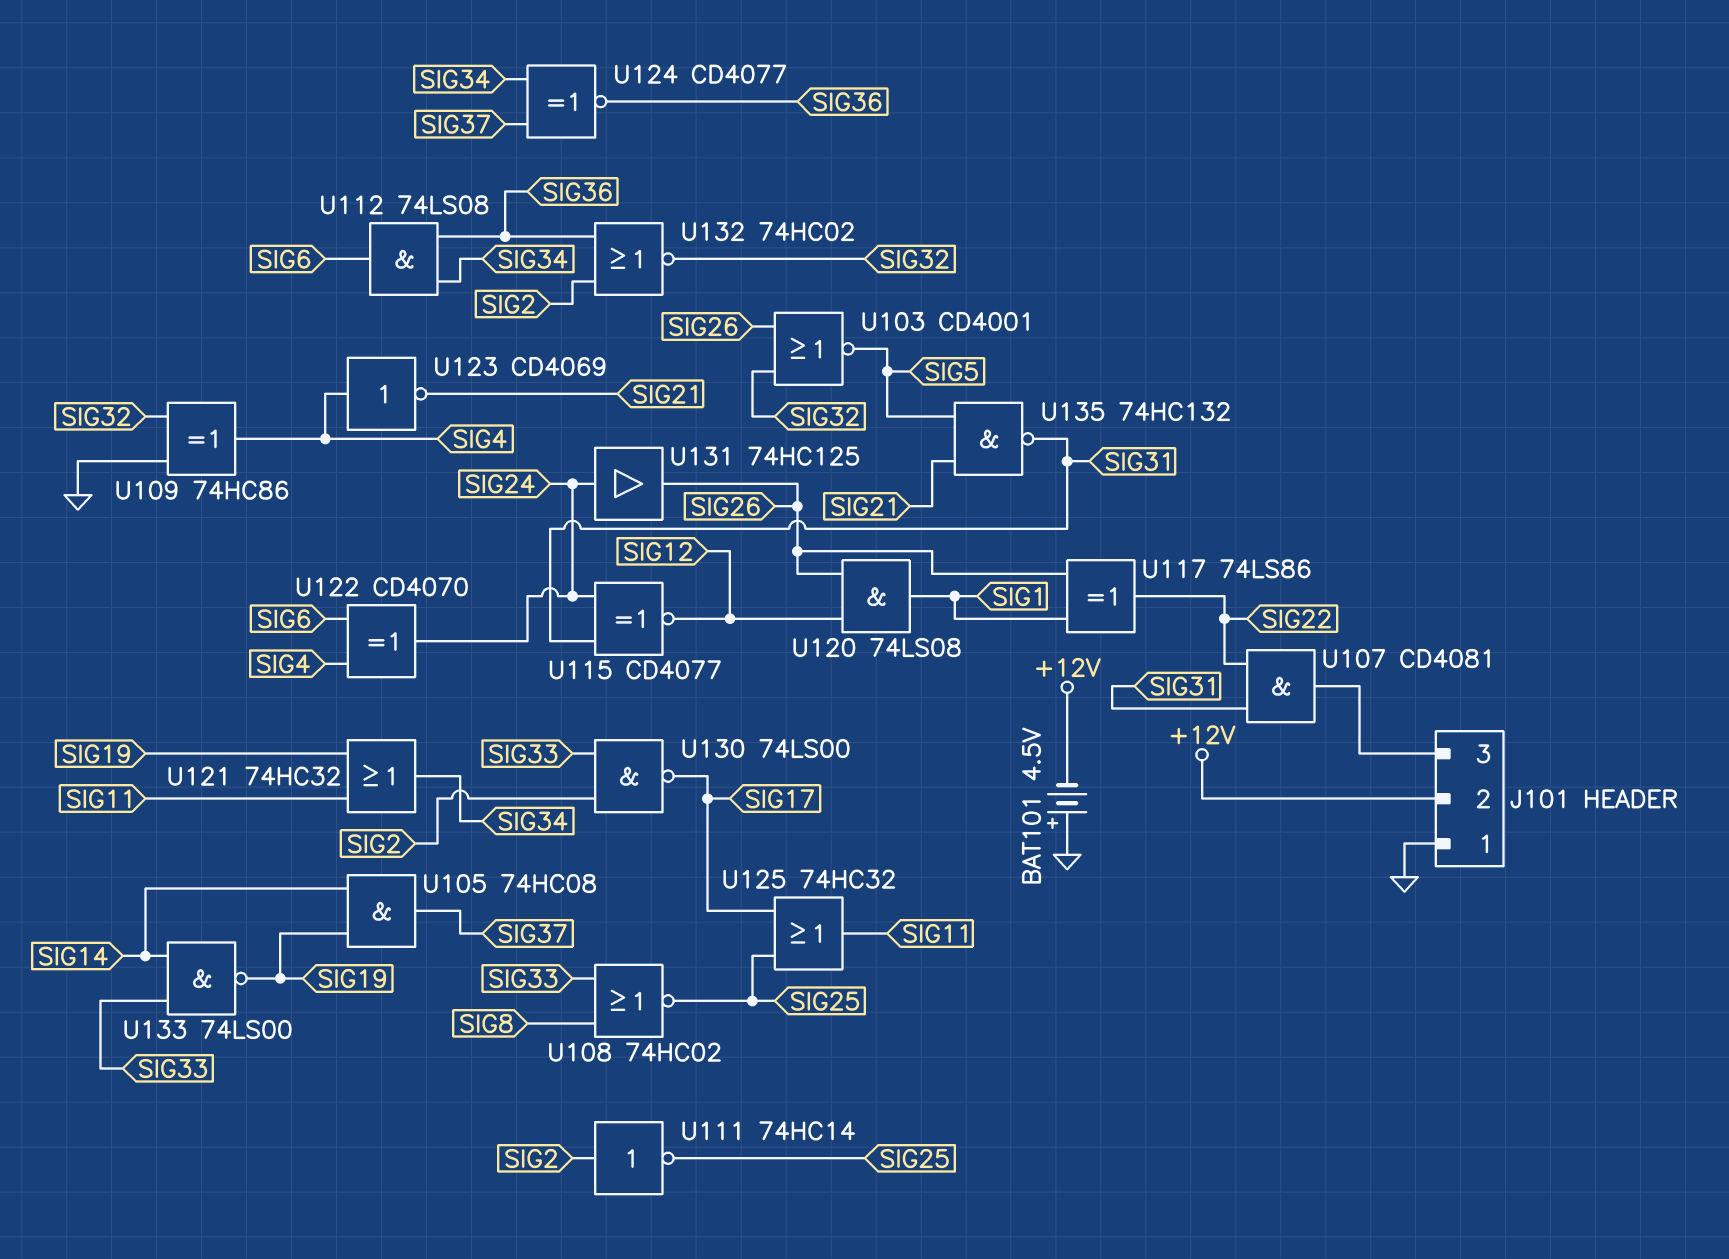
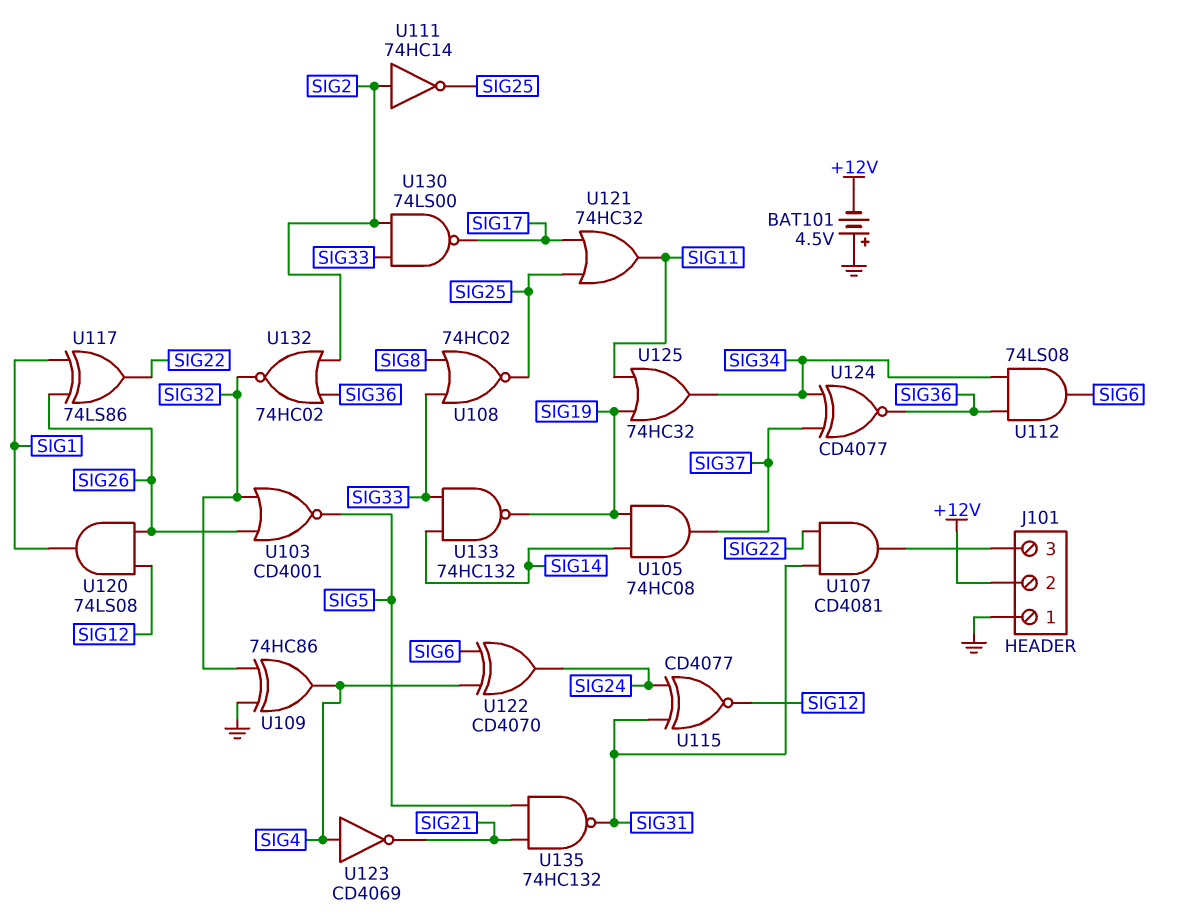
U121: OR 74HC32 (in SIG11, in SIG19, out SIG34) -> OR 74HC32 (in SIG17, in SIG25, out SIG11)
U125: OR 74HC32 (in SIG17, in SIG25, out SIG11) -> OR 74HC32 (in SIG11, in SIG19, out SIG34)
U131: buffer 74HC125 (in SIG24, out SIG26) -> none
U133: NAND 74LS00 (in SIG14, in SIG33, out SIG19) -> NAND 74HC132 (in SIG14, in SIG33, out SIG19)

